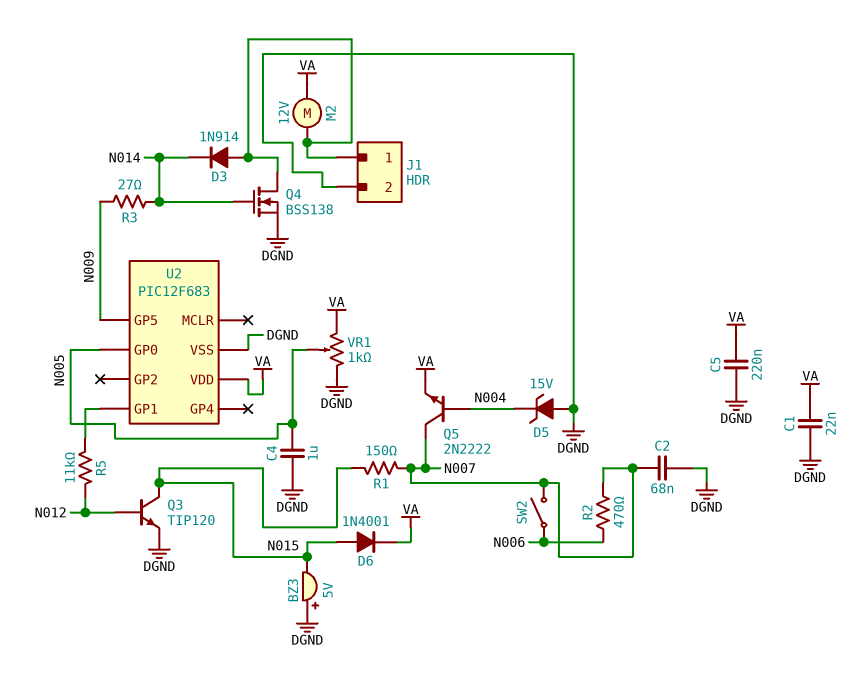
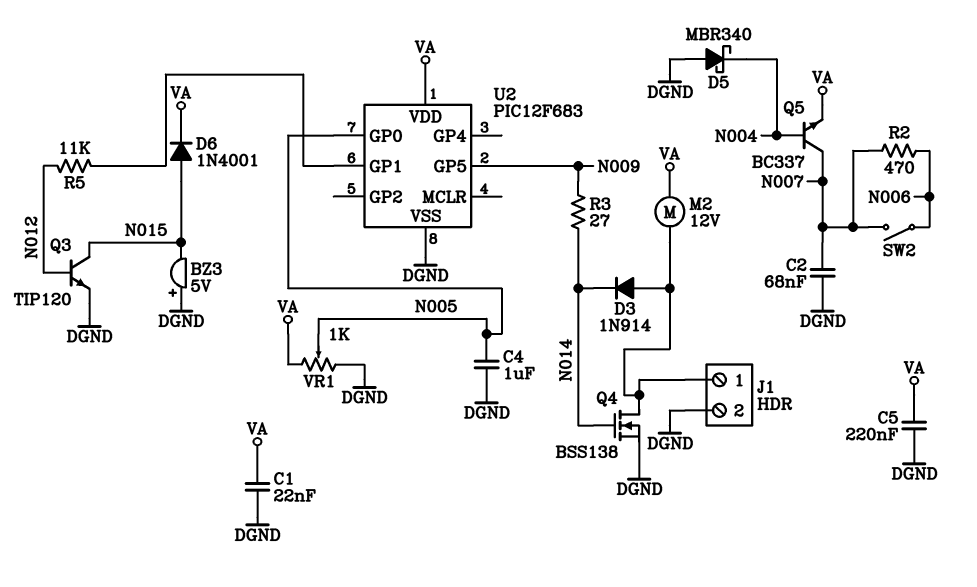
D5: zener 15V (A DGND, K N004) -> schottky MBR340 (A DGND, K N004)
Q5: NPN 2N2222 (B N004, C N007, E VA) -> NPN BC337 (B N004, C N007, E VA)
R1: 150 (N007, N015) -> none

